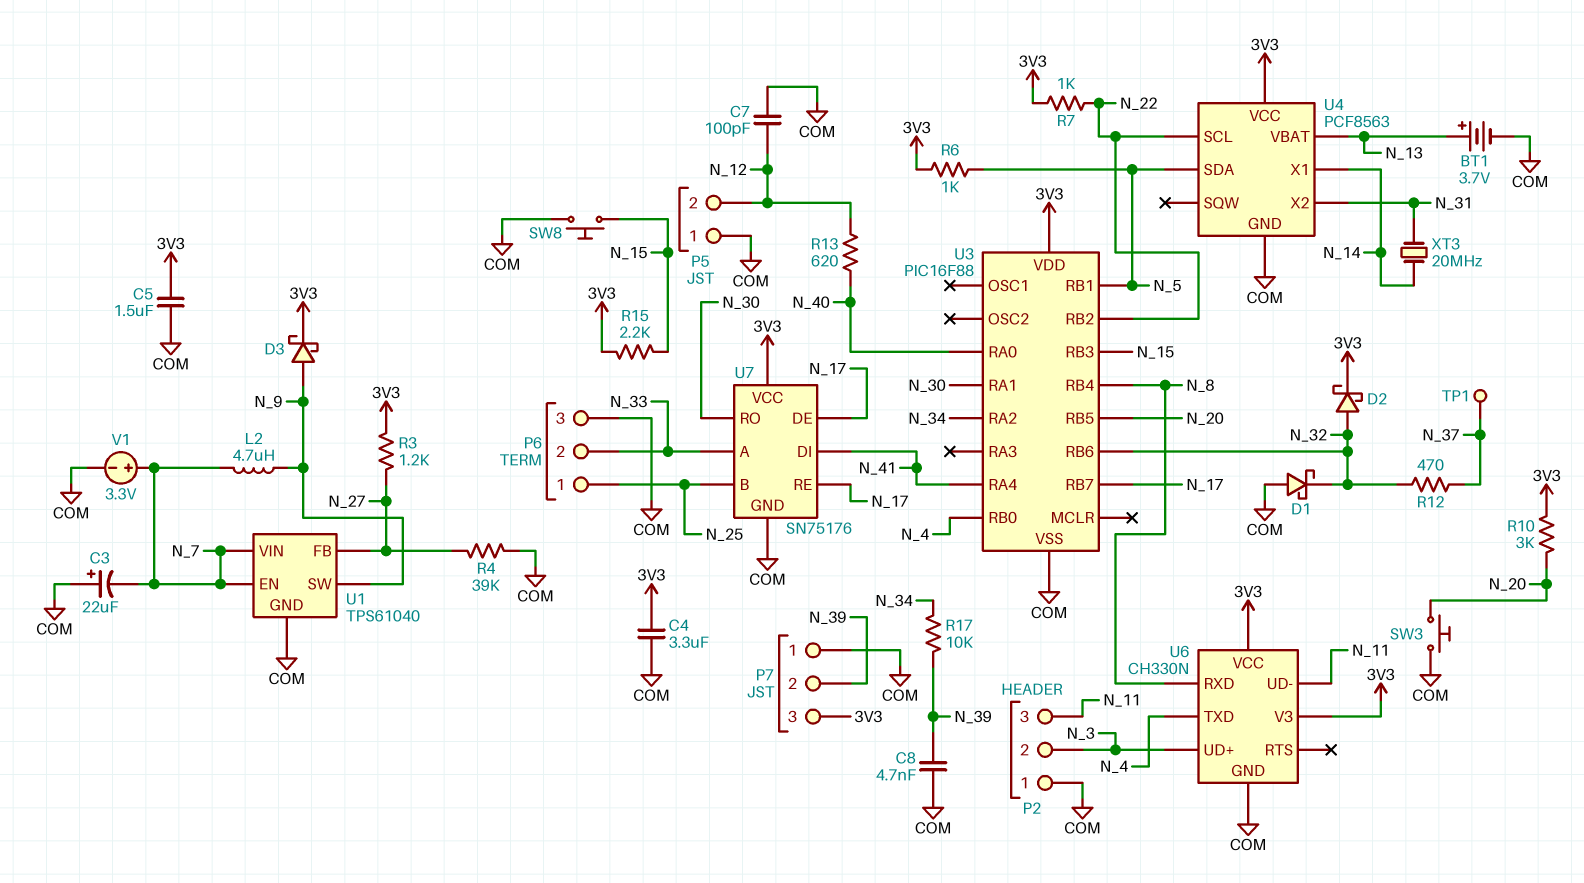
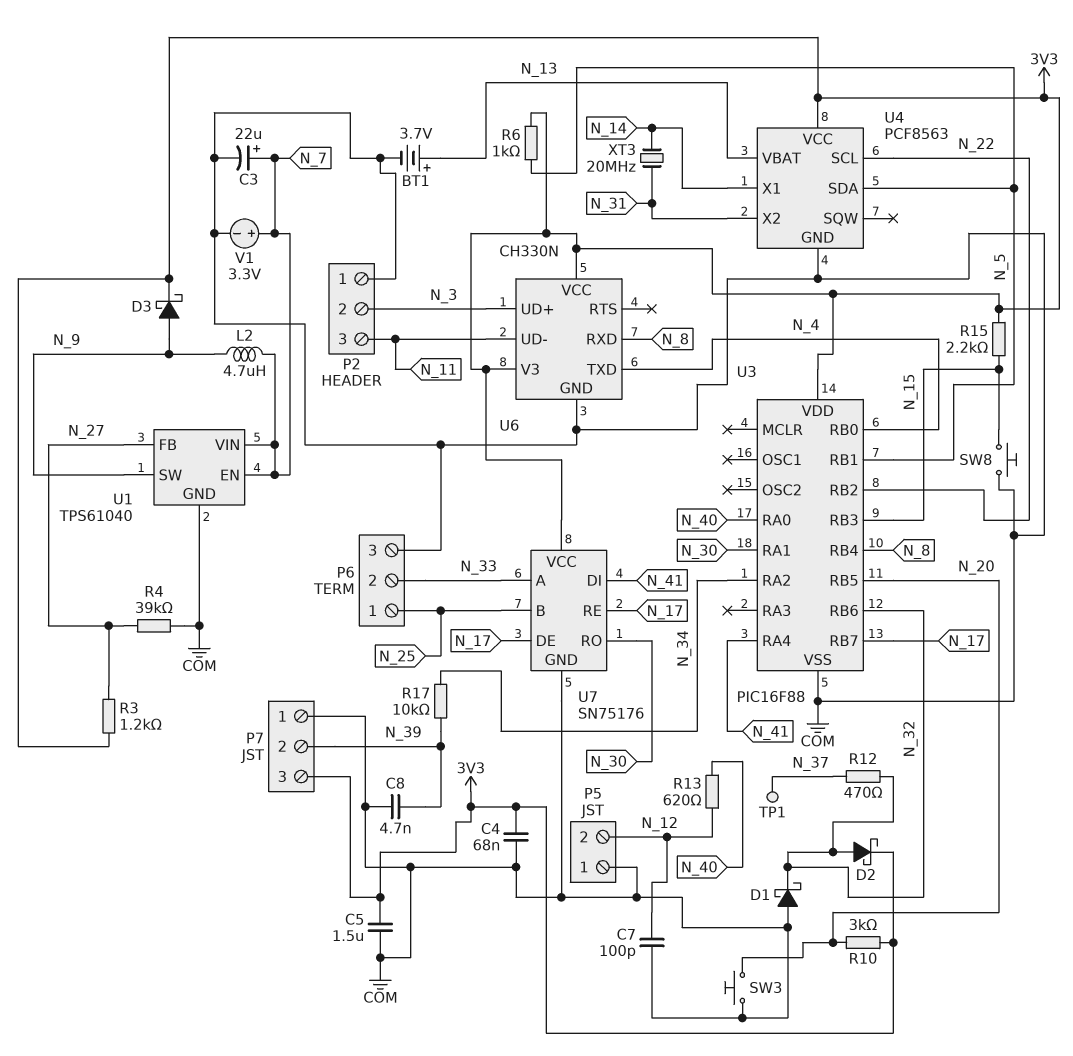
C3: 22uF (plus COM, minus N_7) -> 22uF (plus N_7, minus COM)
C4: 3.3uF (3V3, COM) -> 68nF (3V3, COM)
R7: 1k (3V3, N_22) -> none

